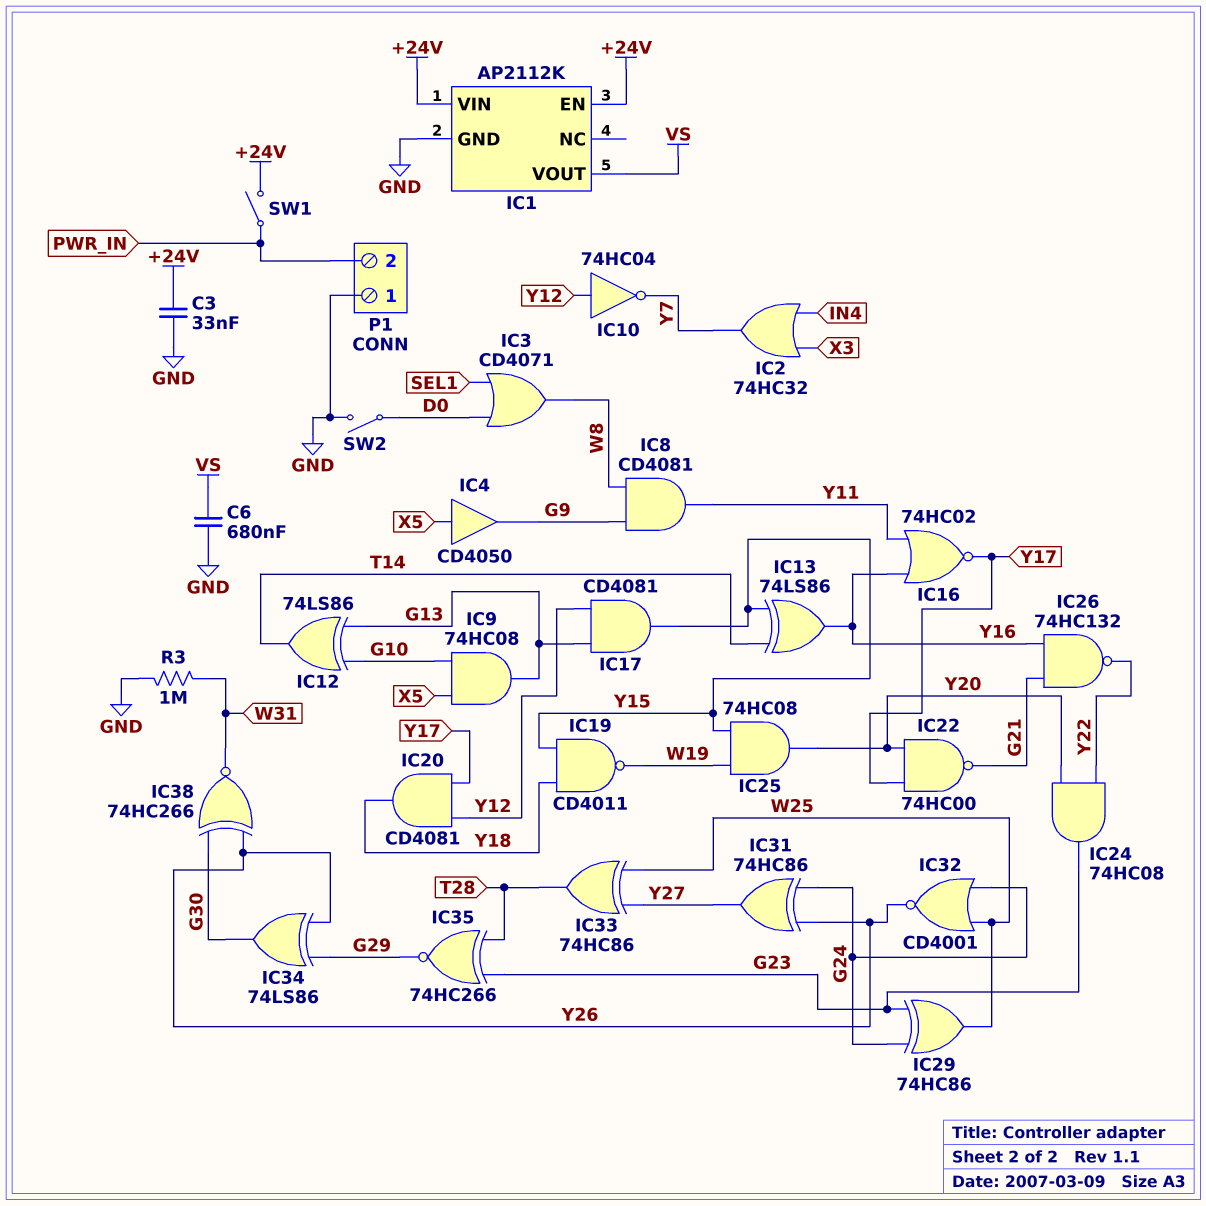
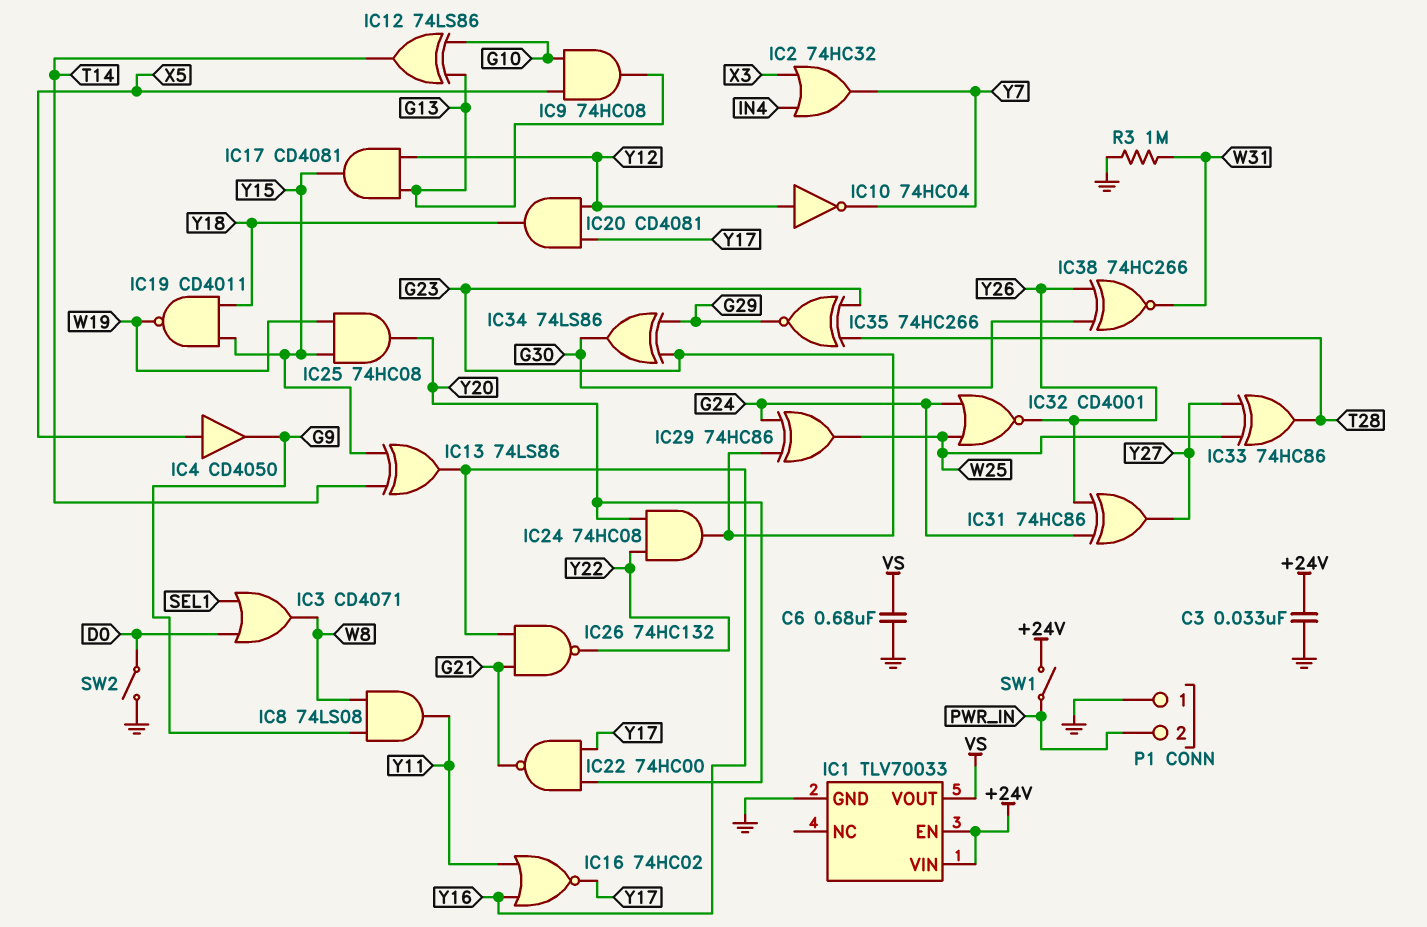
IC1: AP2112K -> TLV70033
IC8: AND CD4081 (in G9, in W8, out Y11) -> AND 74LS08 (in G9, in W8, out Y11)
IC34: XOR 74LS86 (in G29, in Y26, out G30) -> XOR 74LS86 (in G23, in G29, out G30)

